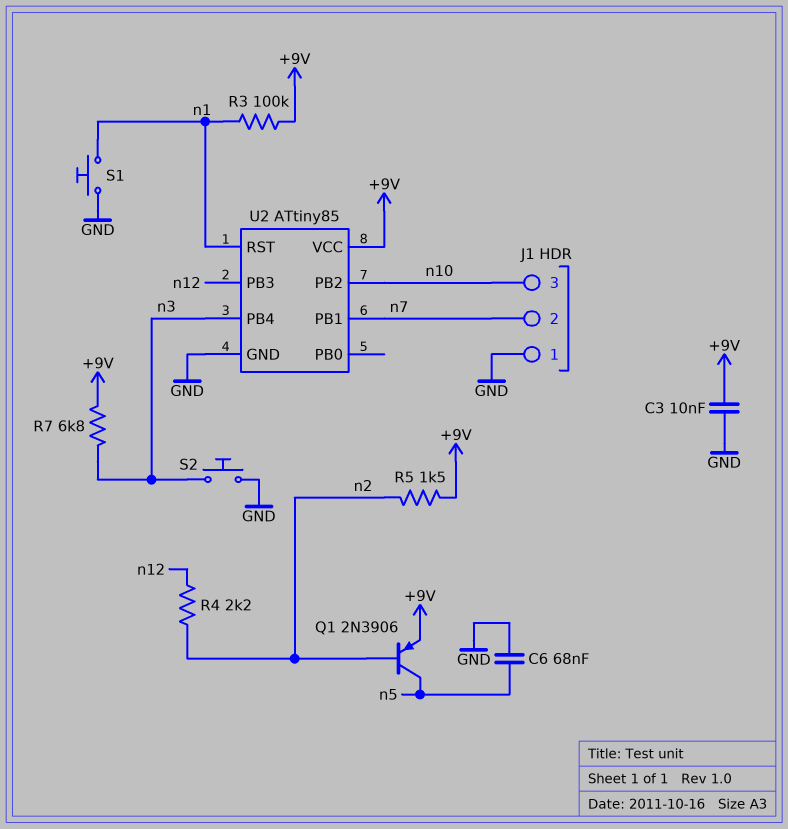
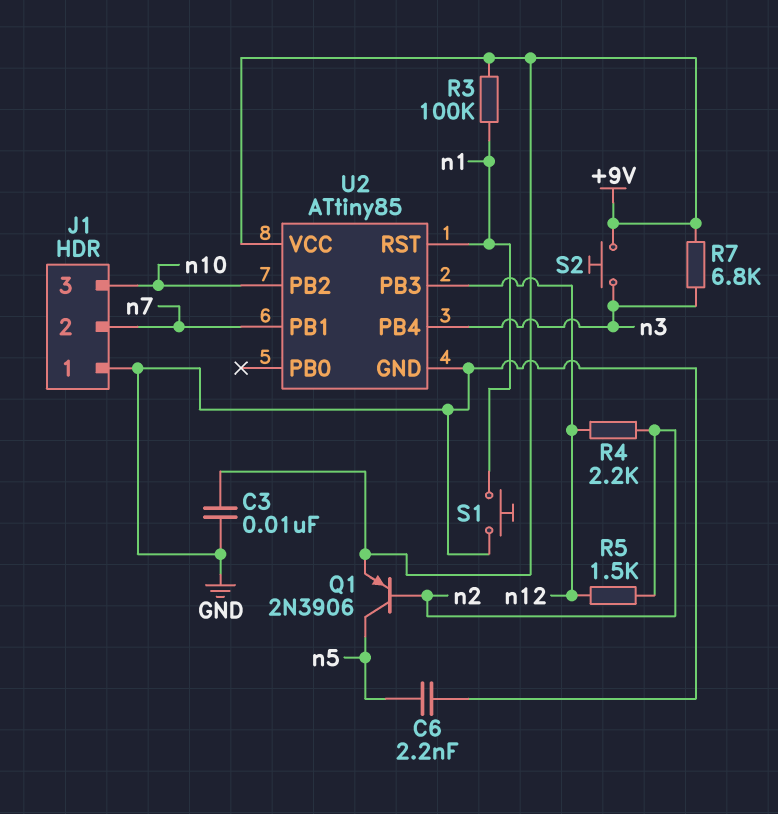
C6: 68nF (GND, n5) -> 2.2nF (GND, n5)
R5: 1.5k (+9V, n2) -> 1.5k (n2, n12)
S2: button (GND, n3) -> button (+9V, n3)

